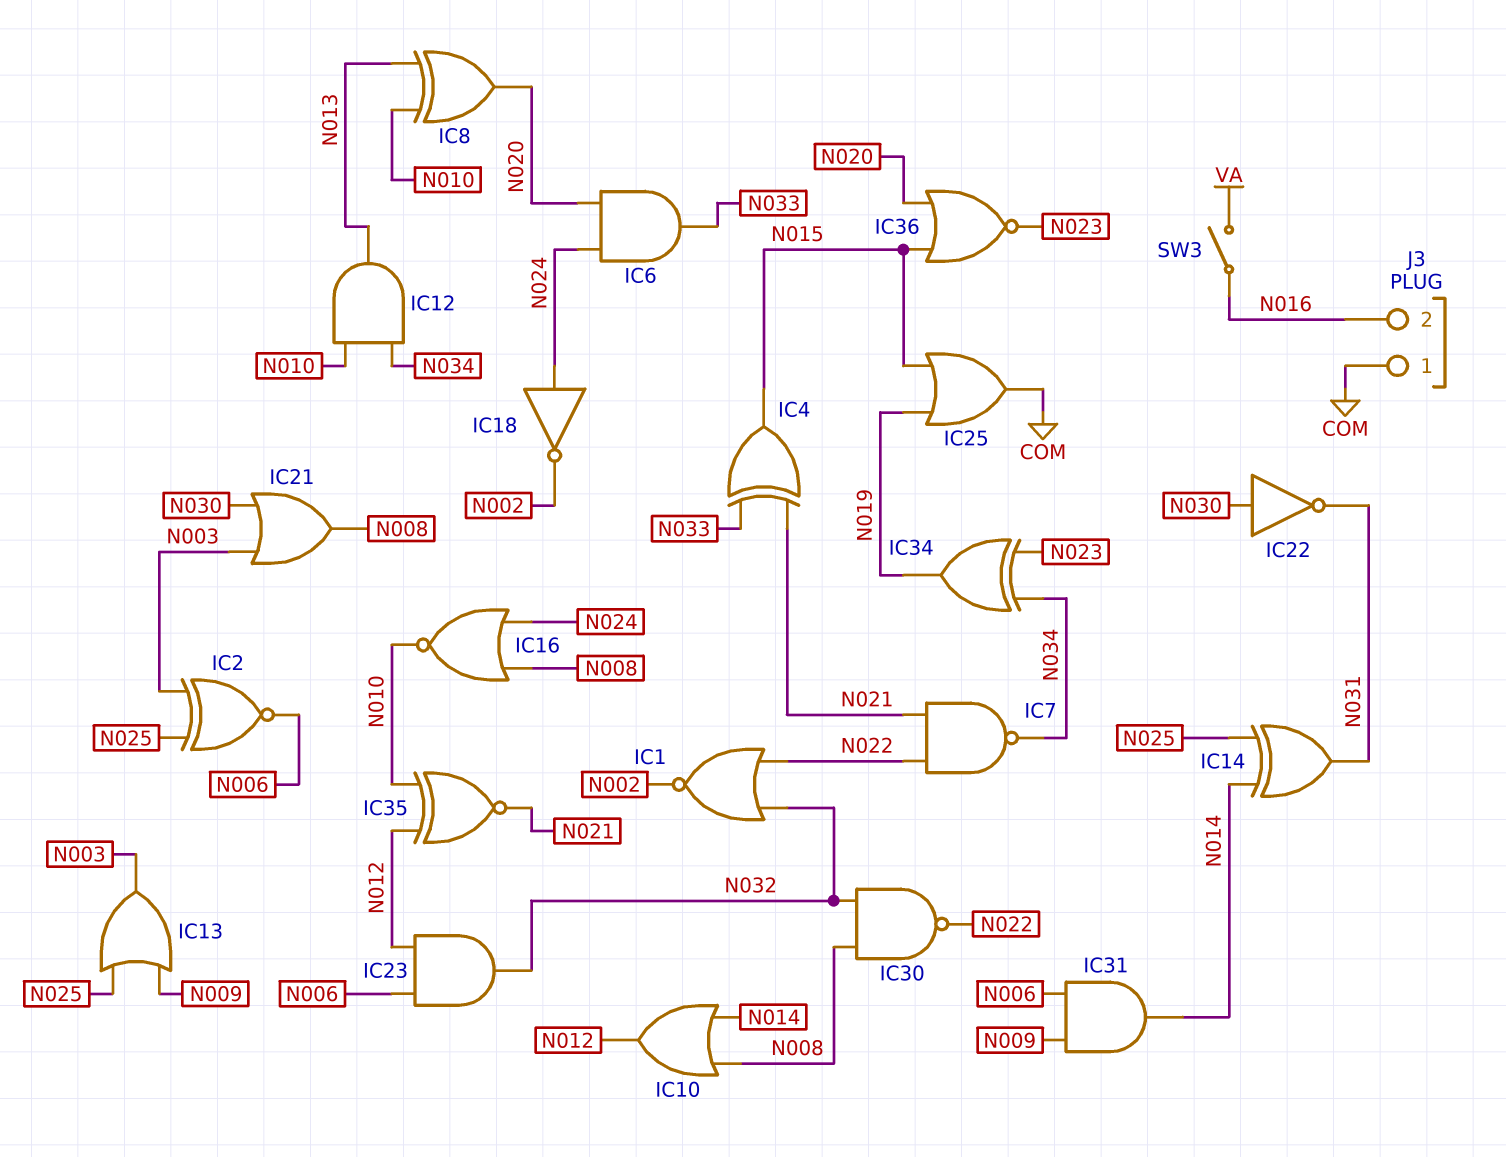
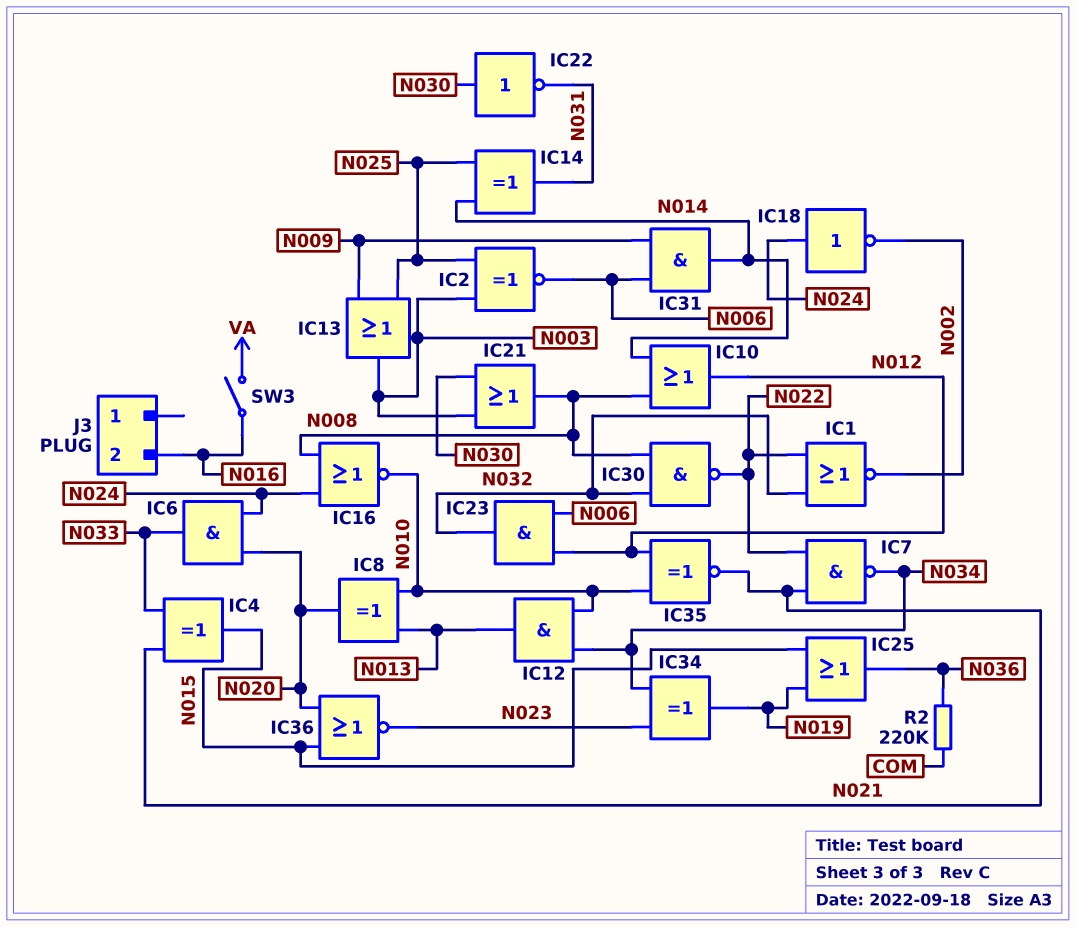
IC25: OR (in N015, in N019, out COM) -> OR (in N015, in N019, out N036)
J3 pin 1: COM -> none
R2: none -> 220k (COM, N036)

